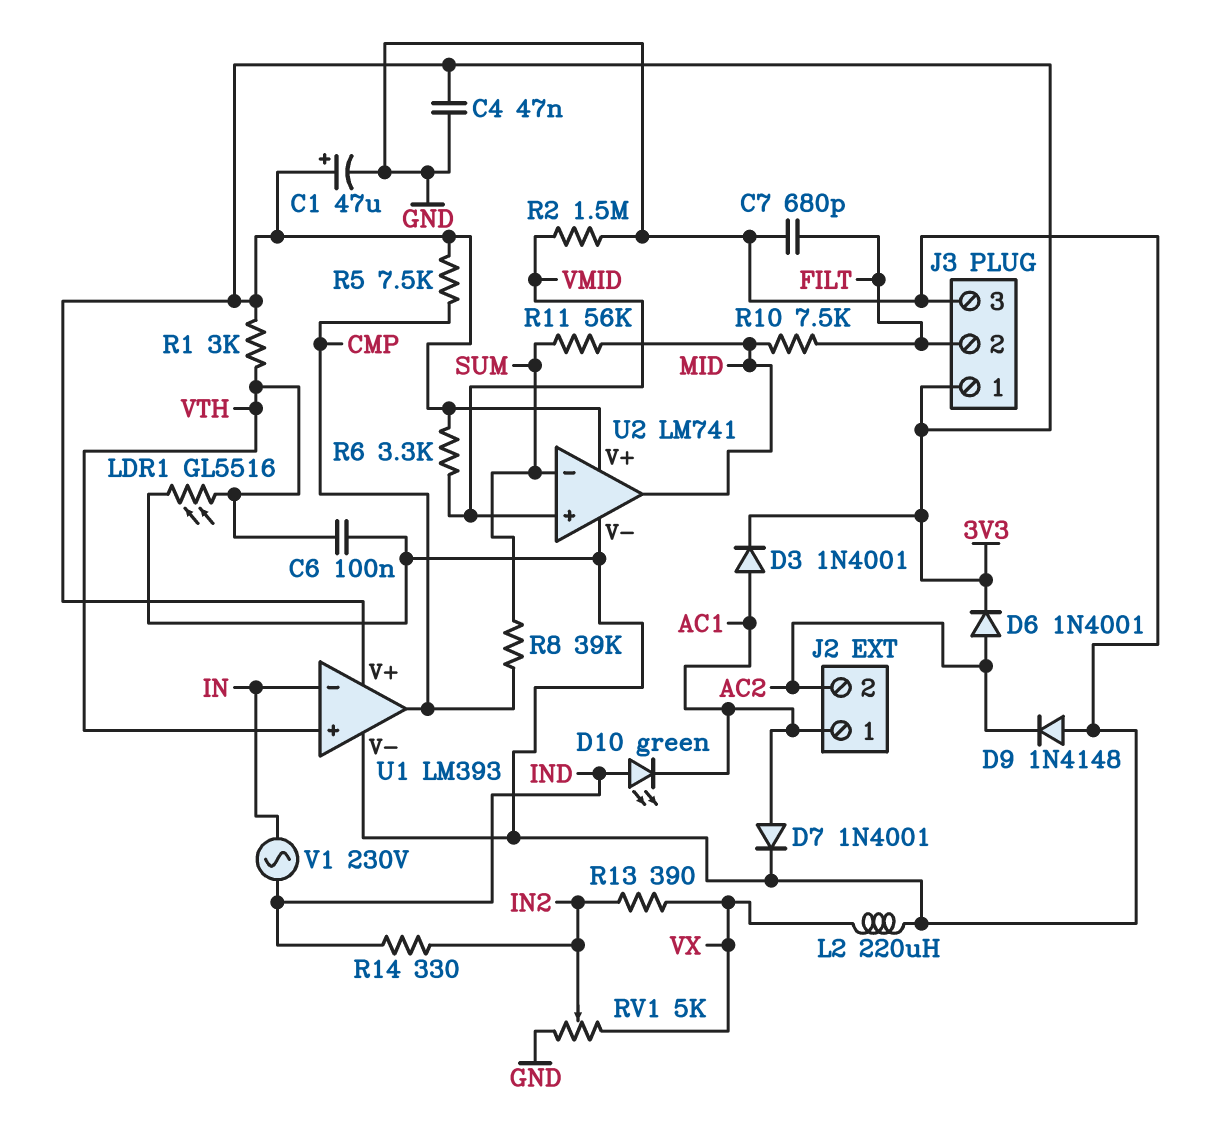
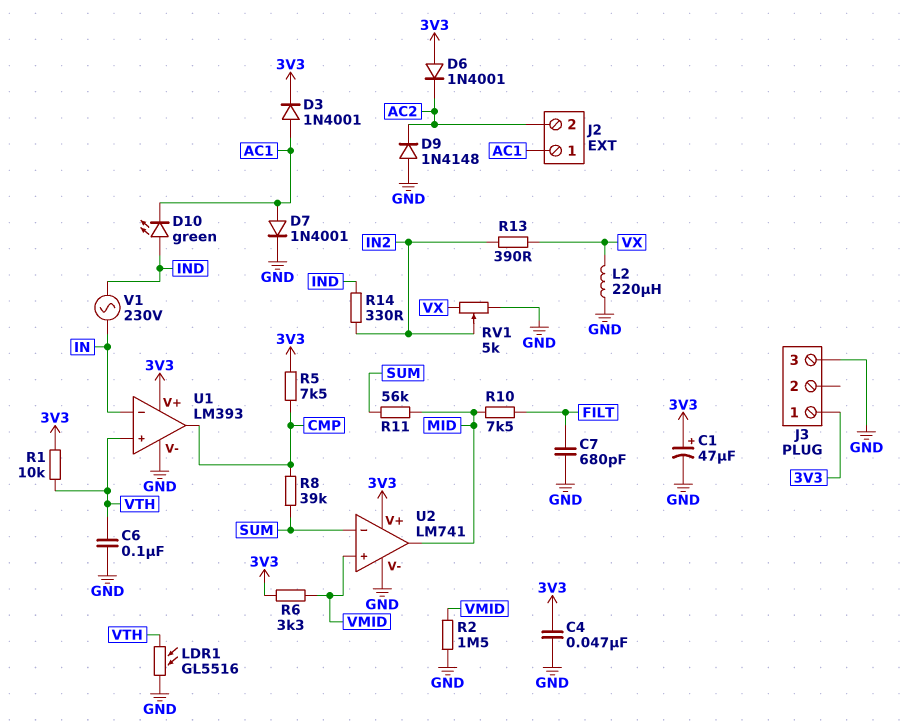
D6: diode 1N4001 (A AC2, K 3V3) -> diode 1N4001 (A 3V3, K AC2)
J3 pin 2: FILT -> none
R1: 3k (3V3, VTH) -> 10k (3V3, VTH)

